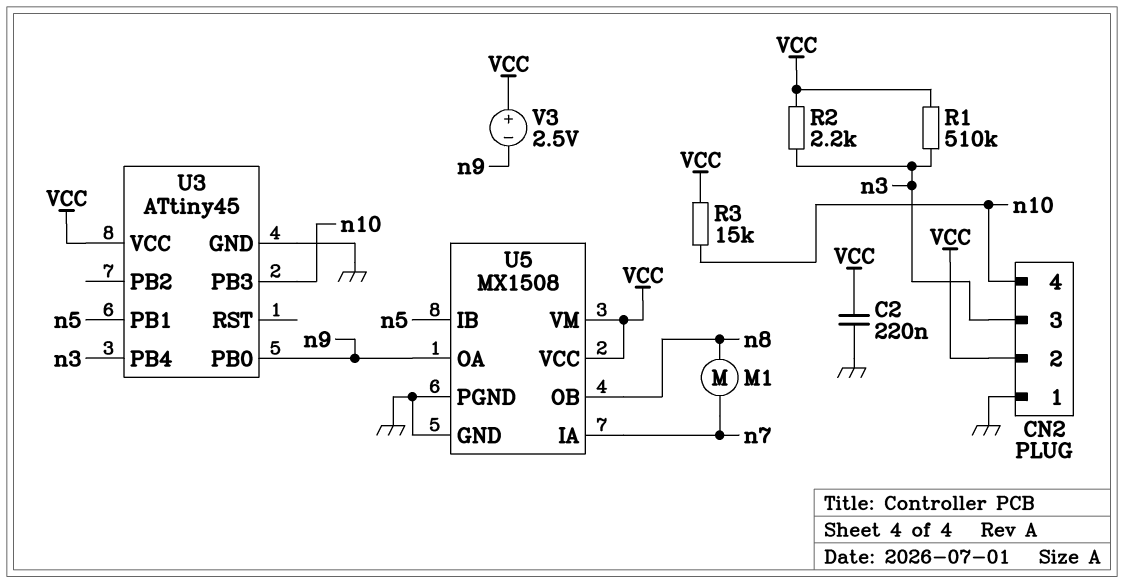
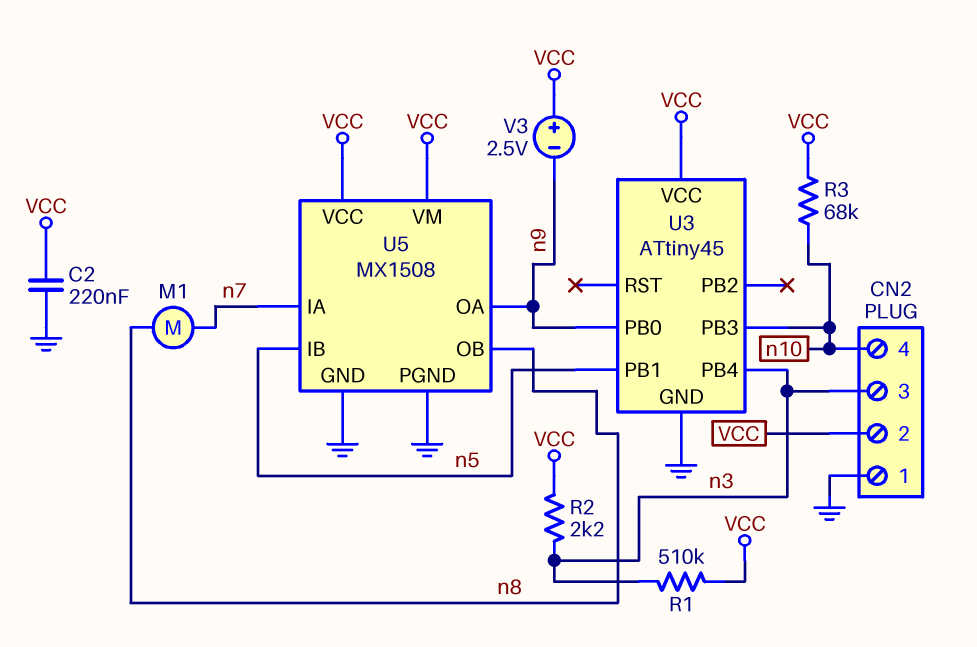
R3: 15k (VCC, n10) -> 68k (VCC, n10)

